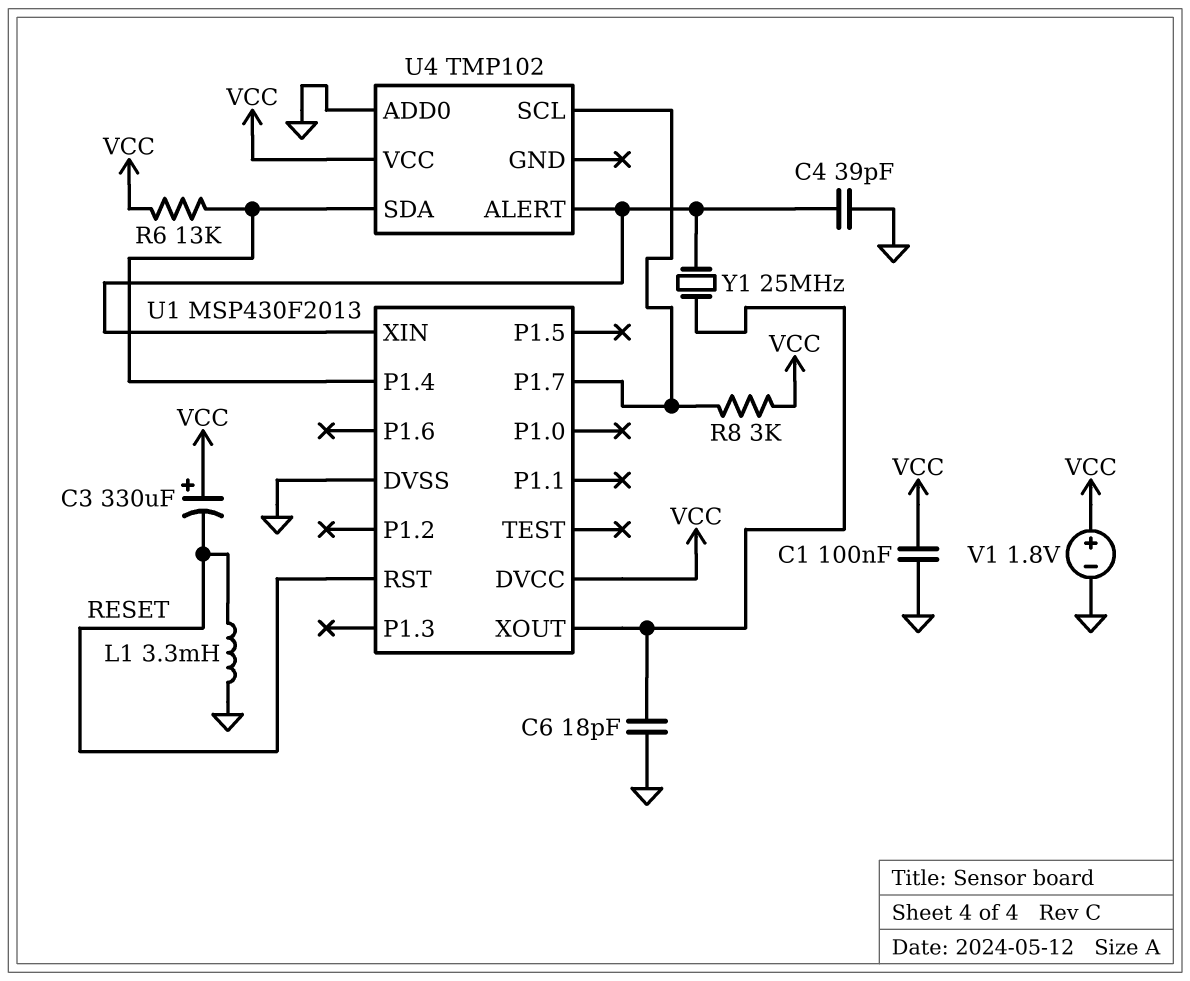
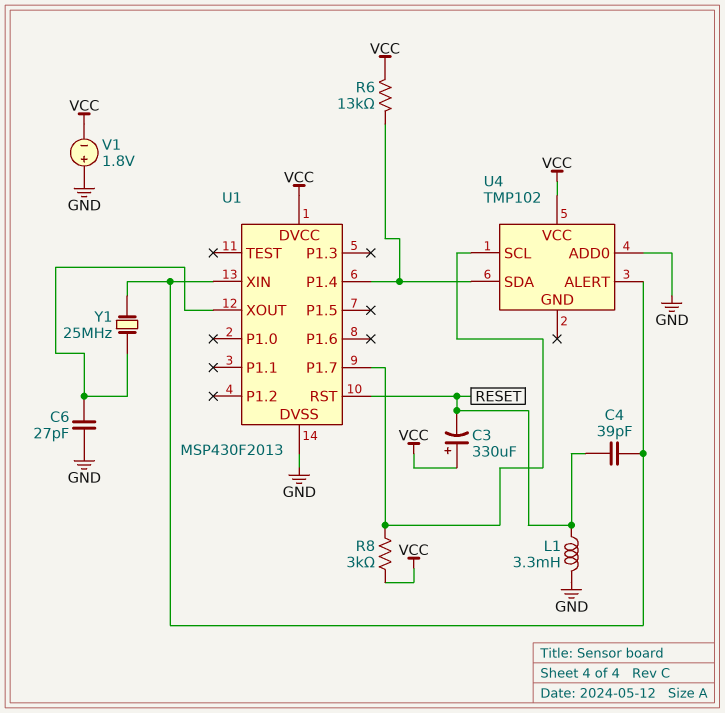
C1: 100nF (GND, VCC) -> none
C4: 39pF (GND, U1/XIN) -> 39pF (RESET, U1/XIN)
C6: 18pF (GND, U1/XOUT) -> 27pF (GND, U1/XOUT)
V1: 1.8V (plus VCC, minus GND) -> 1.8V (plus GND, minus VCC)

